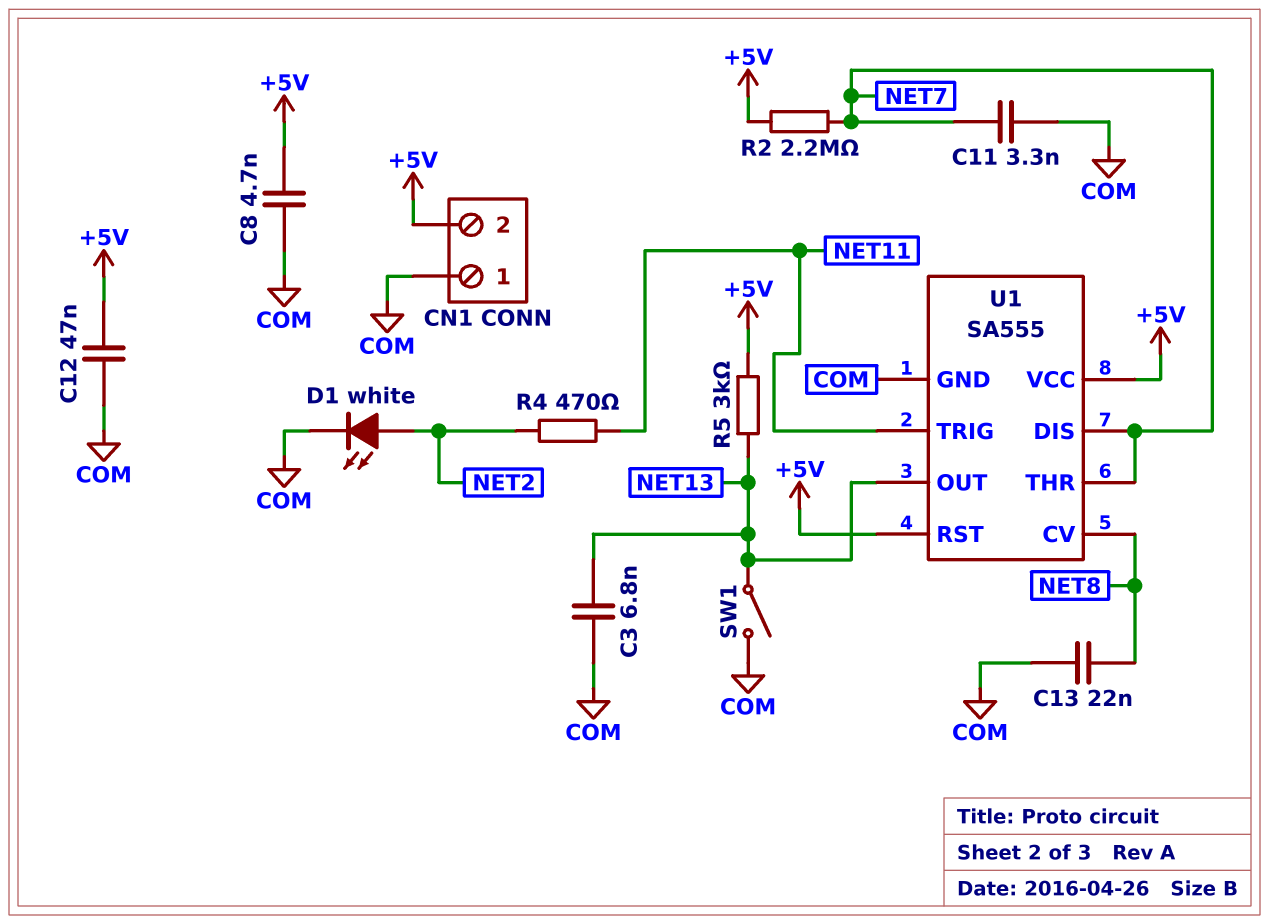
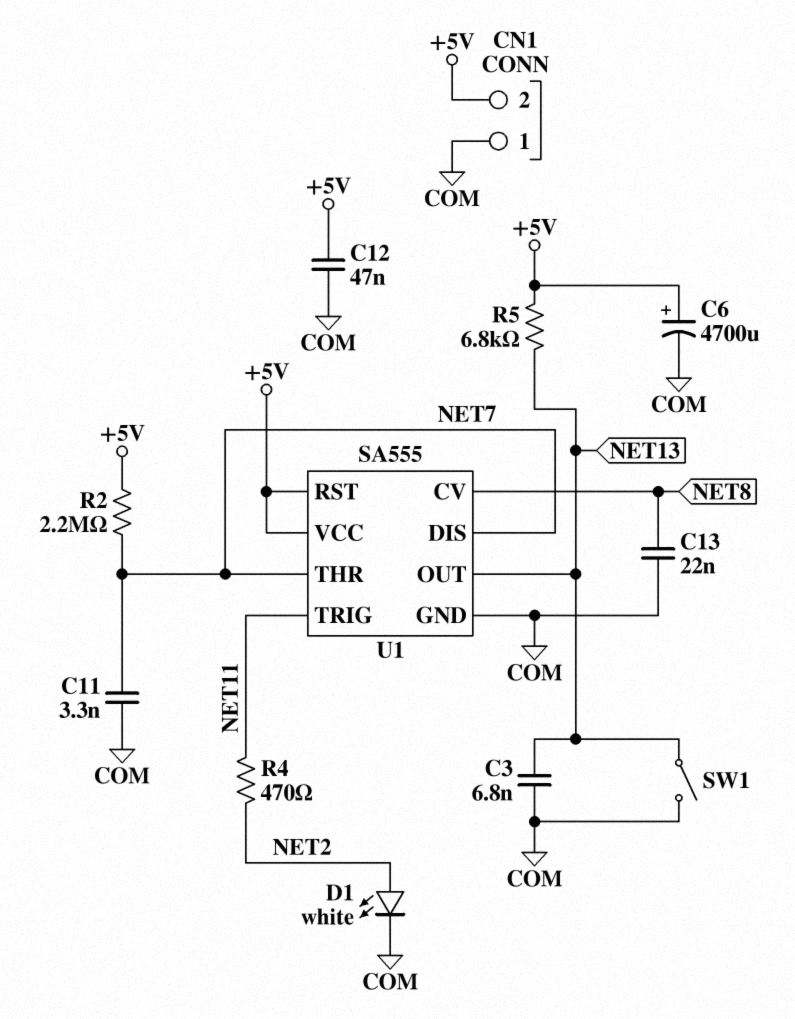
C6: none -> 4700uF (plus +5V, minus COM)
C8: 4.7nF (+5V, COM) -> none
R5: 3k (+5V, NET13) -> 6.8k (+5V, NET13)

